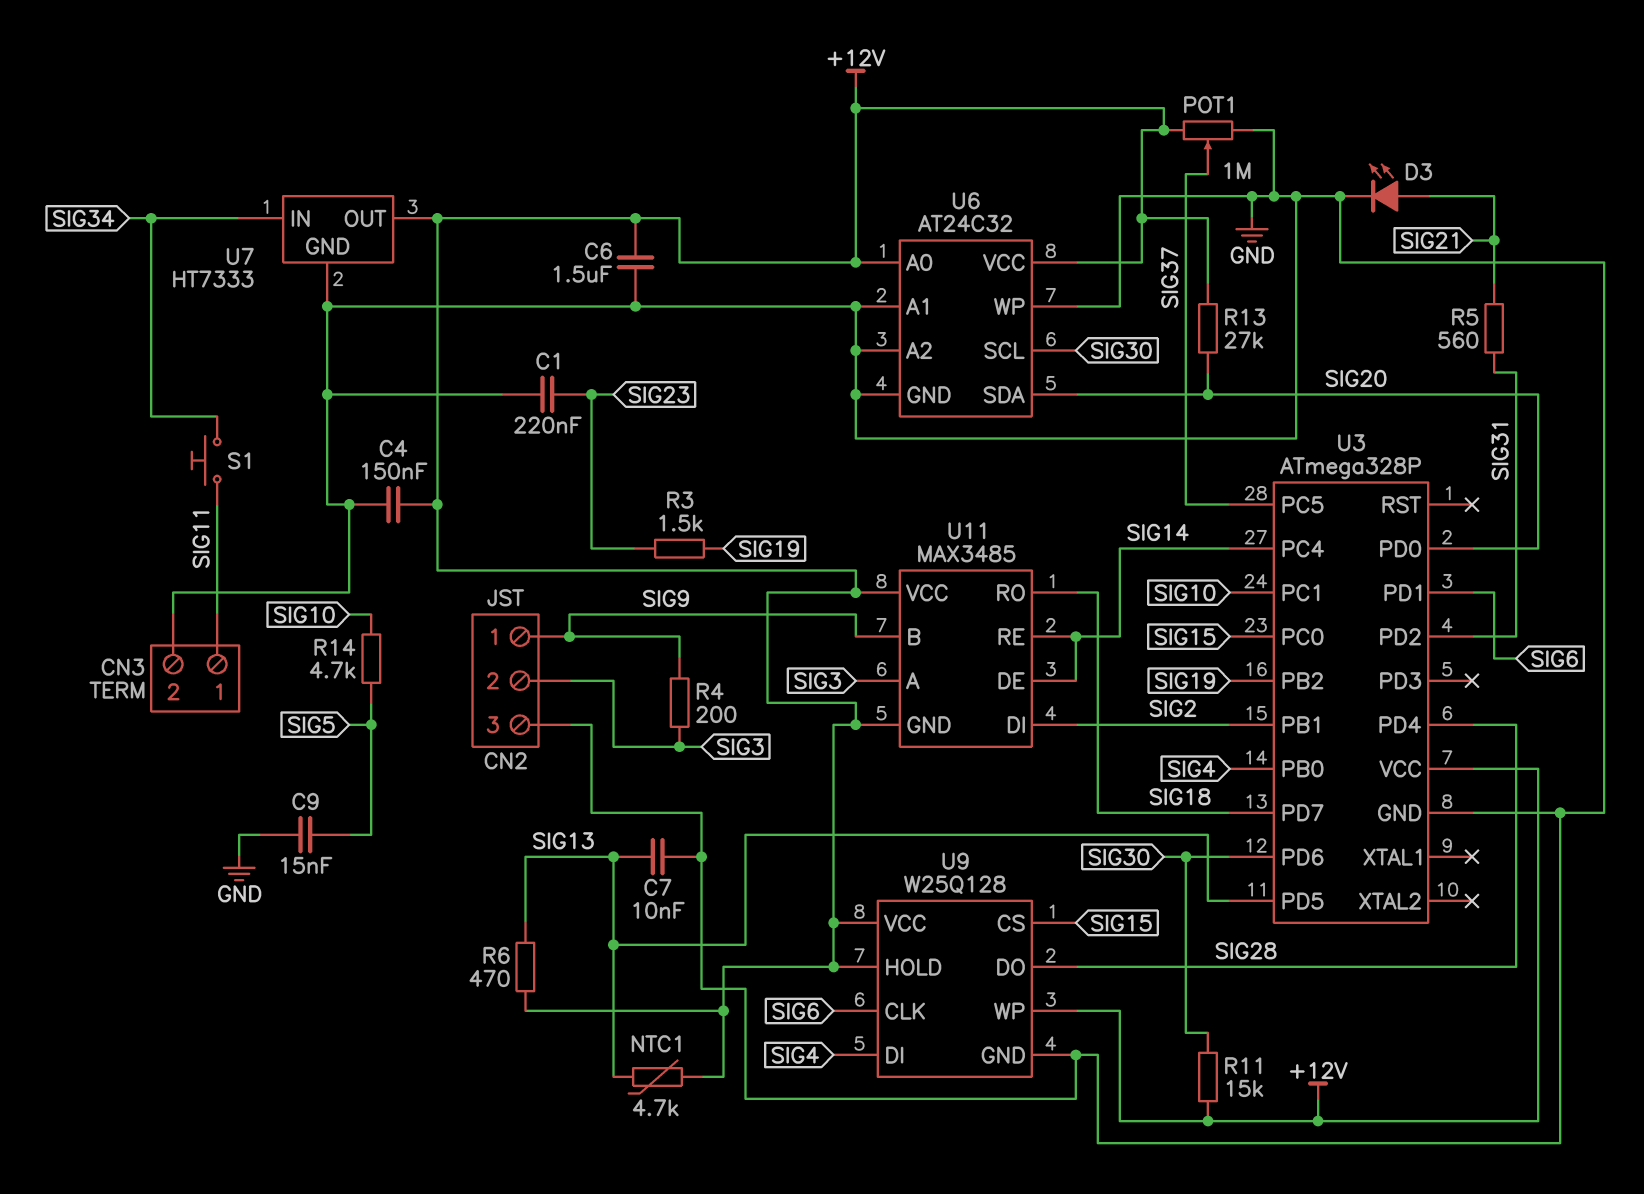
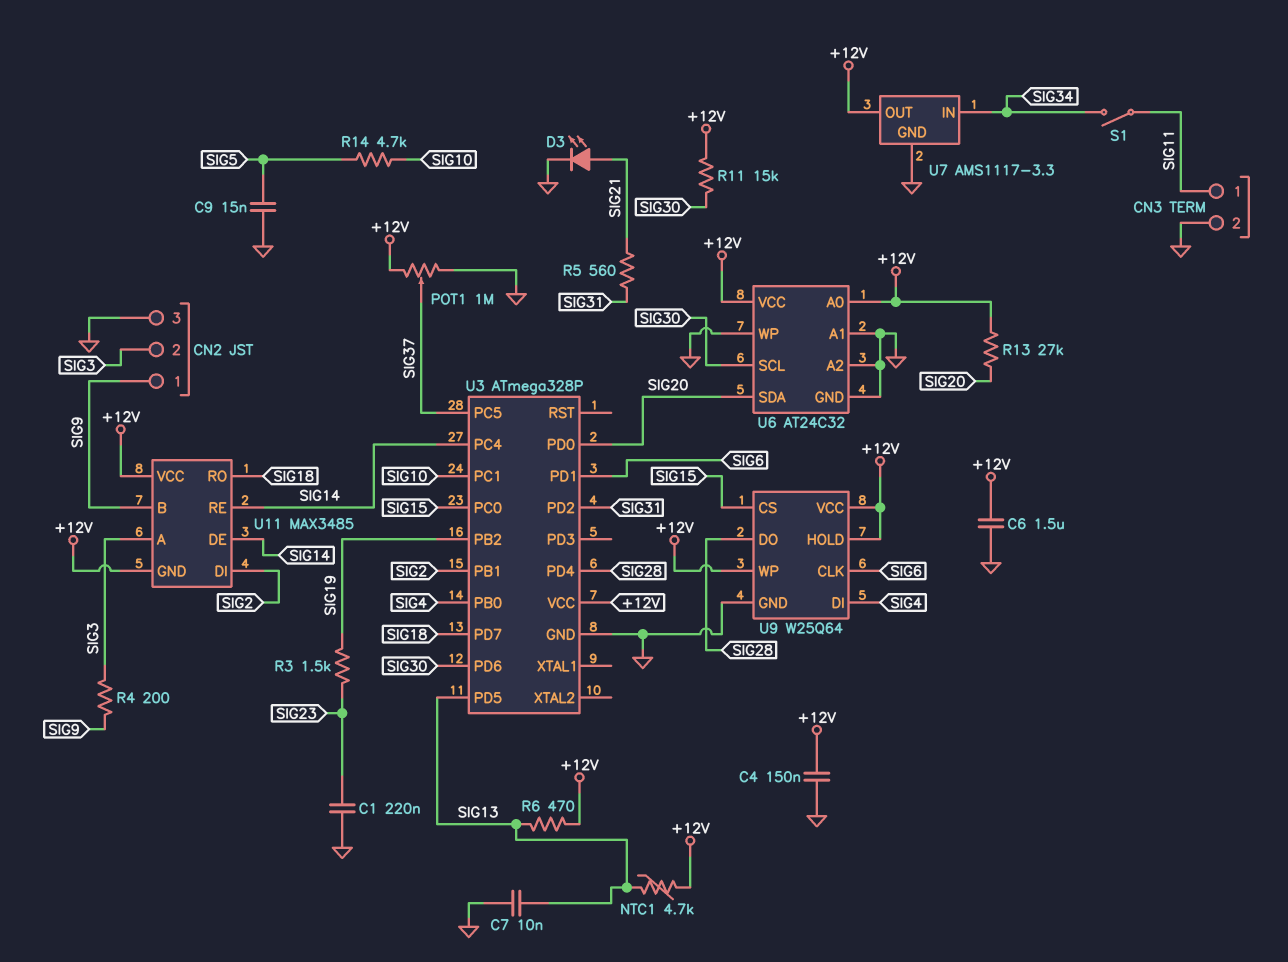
S1: button (SIG11, SIG34) -> switch (SIG11, SIG34)
U7: HT7333 -> AMS1117-3.3
U9: W25Q128 -> W25Q64

